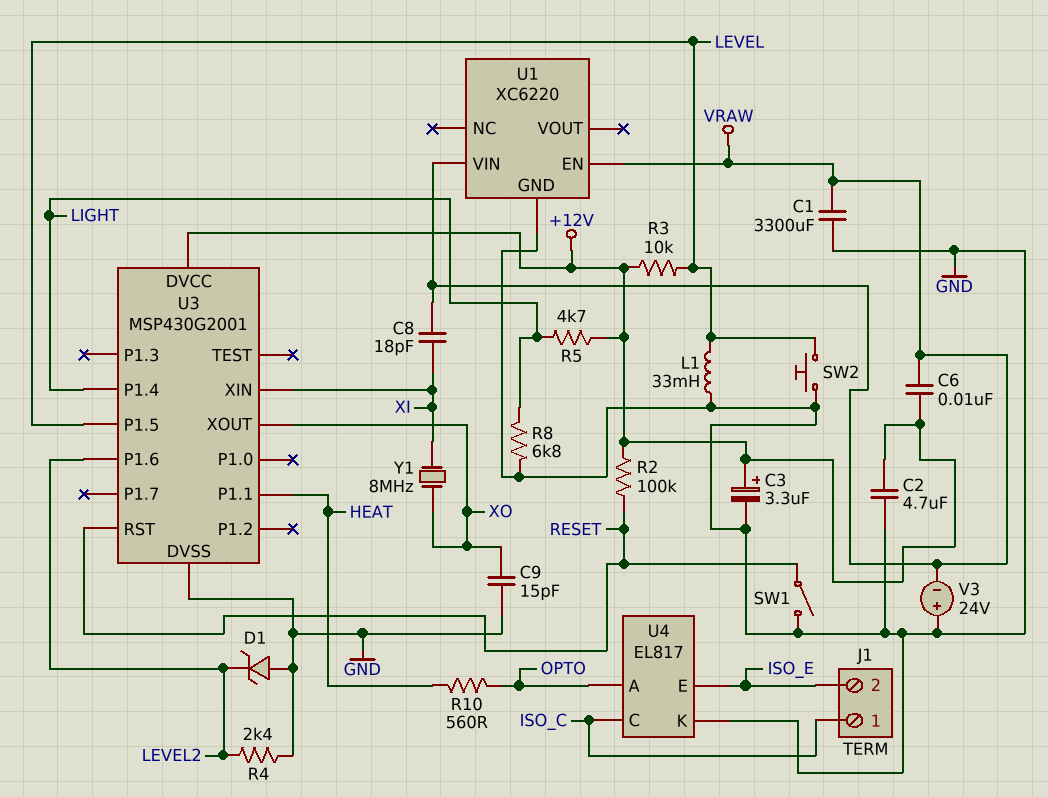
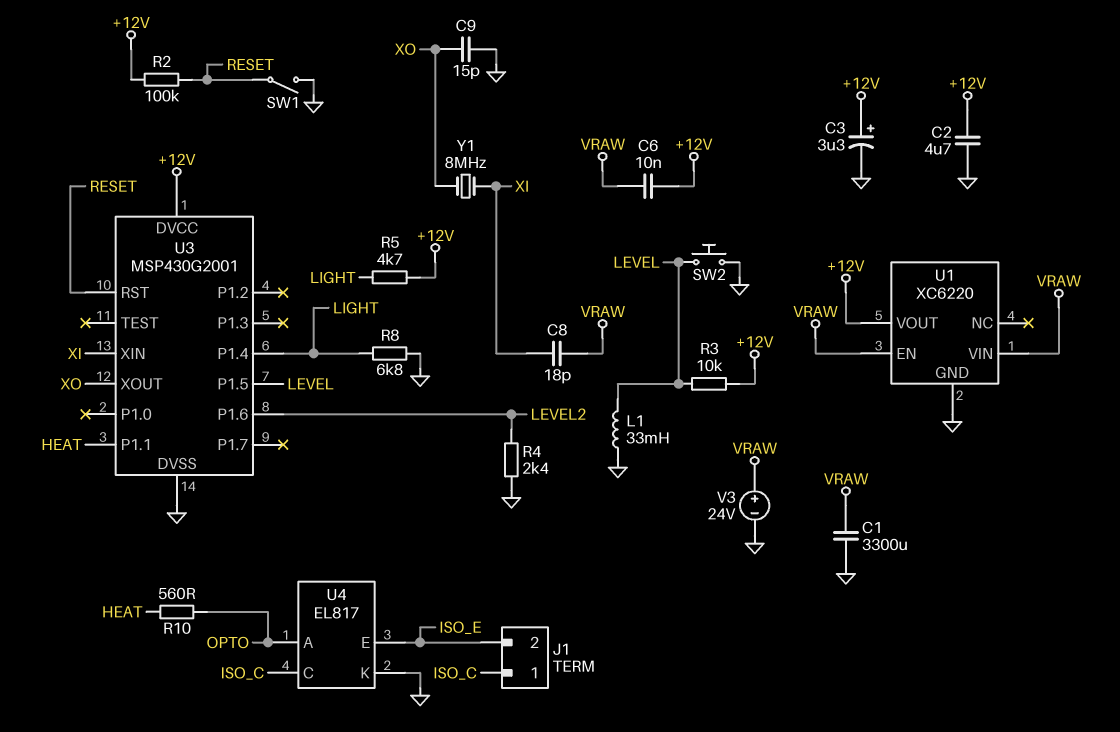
D1: zener (A GND, K LEVEL2) -> none
U1 pin VOUT: none -> +12V
V3: 24V (plus GND, minus VRAW) -> 24V (plus VRAW, minus GND)

